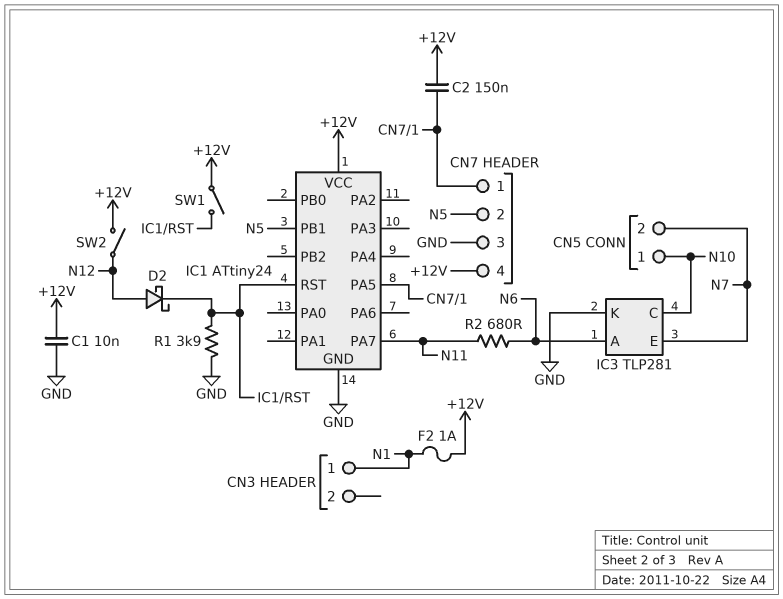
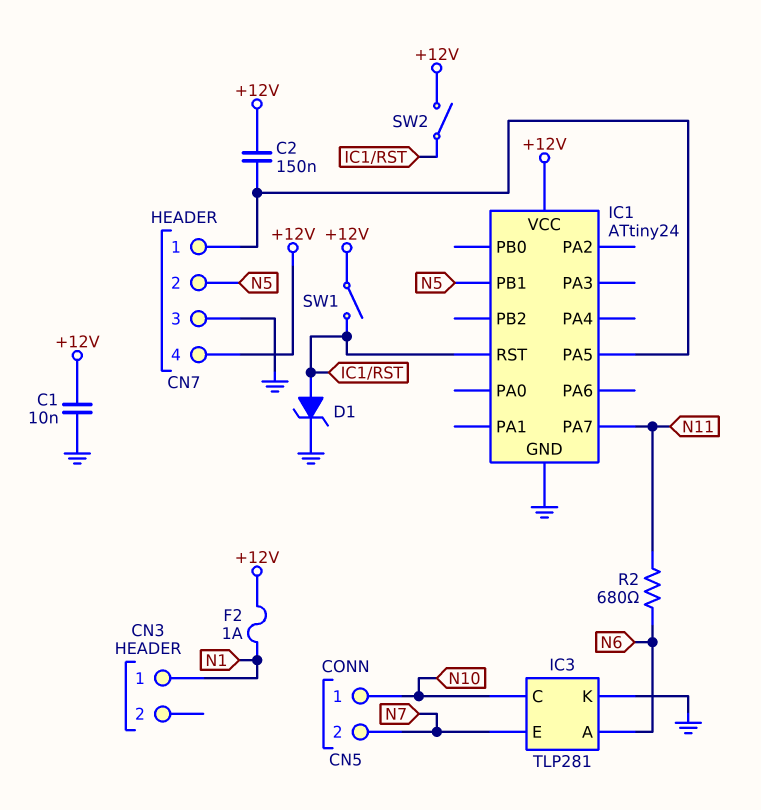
D1: none -> zener (A IC1/RST, K GND)
D2: schottky (A N12, K IC1/RST) -> none
R1: 3.9k (GND, IC1/RST) -> none
SW2: switch (+12V, N12) -> switch (+12V, IC1/RST)

